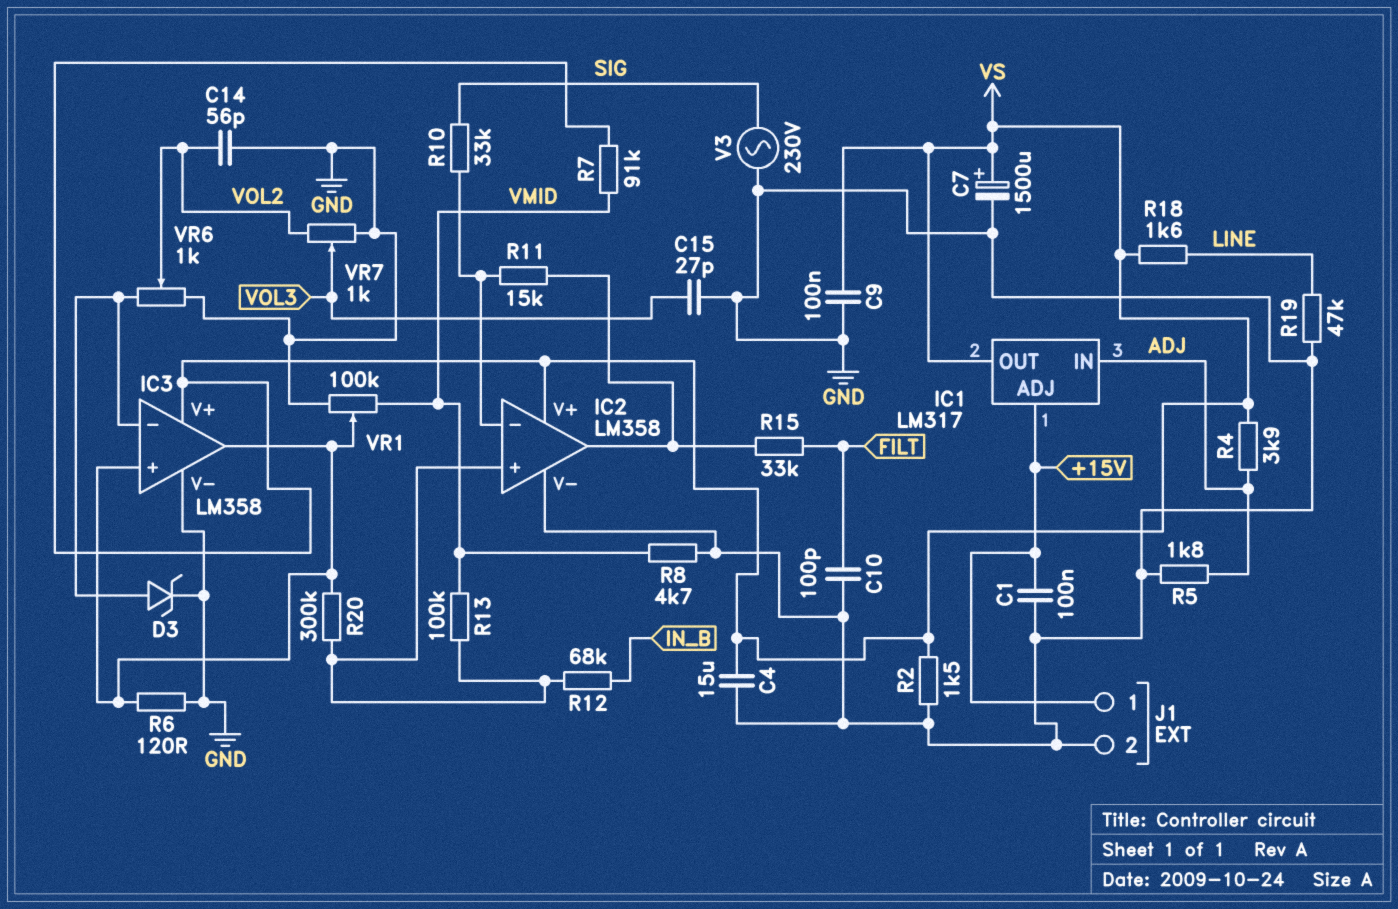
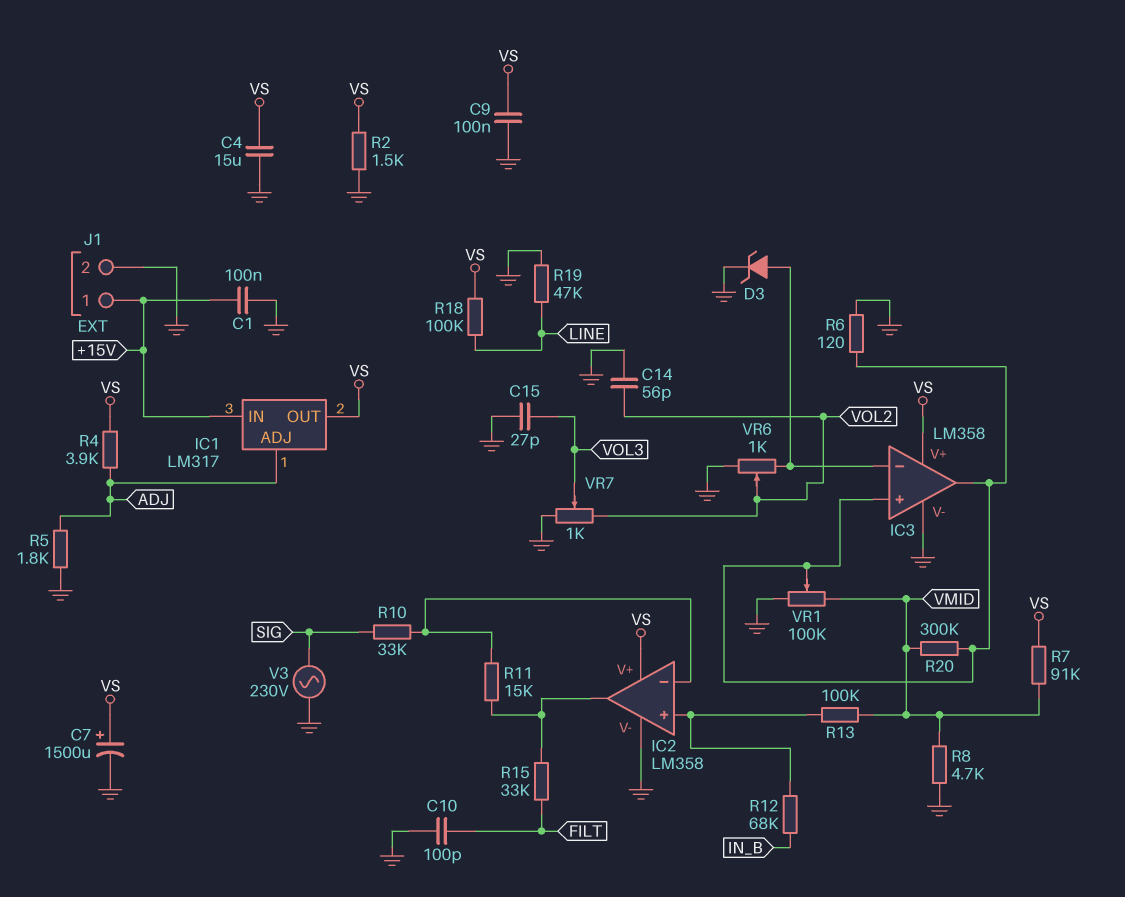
IC1 pin ADJ: +15V -> ADJ
IC1 pin IN: ADJ -> +15V
R18: 1.6k (LINE, VS) -> 100k (LINE, VS)
R20: 300k (IC2/in+, IC3/in+) -> 300k (IC3/in+, VMID)

